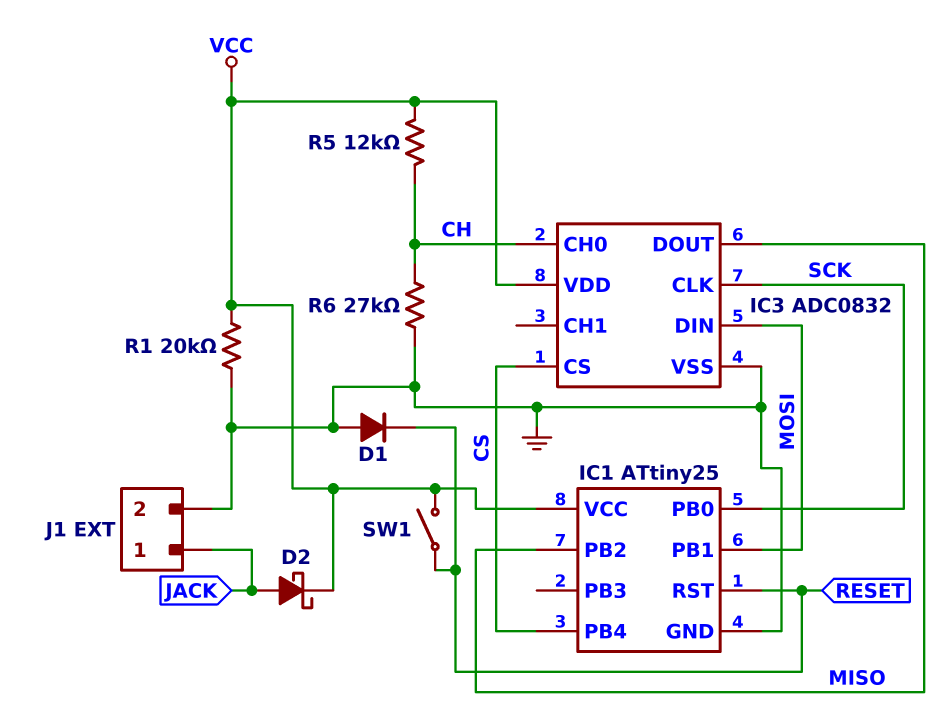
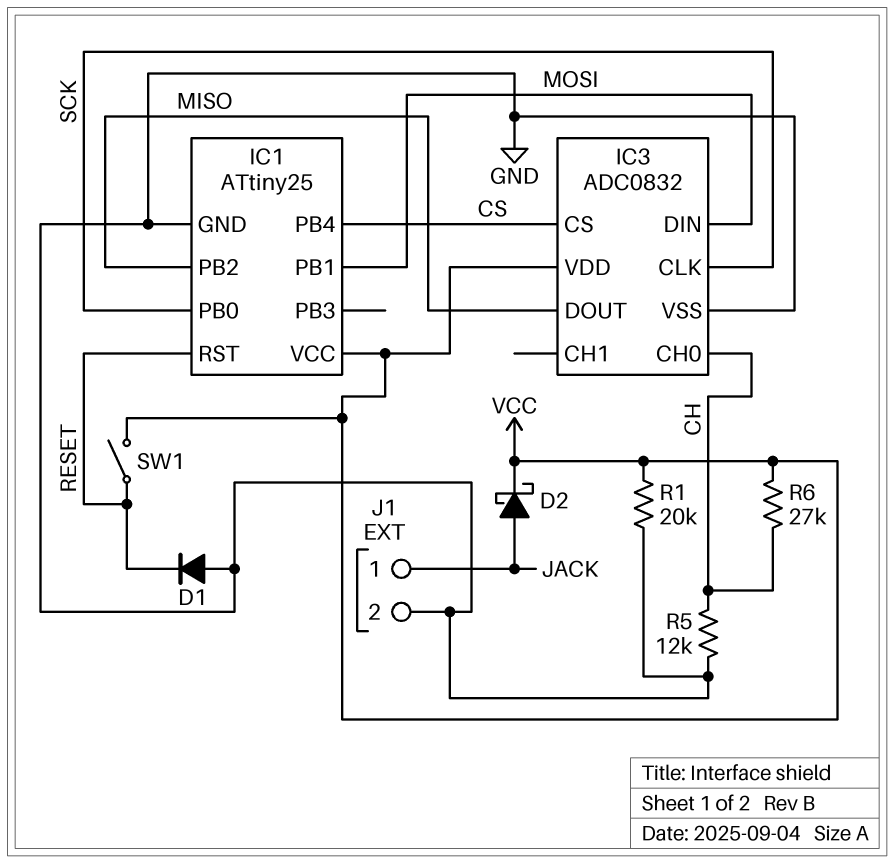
R5: 12k (CH, VCC) -> 12k (CH, GND)
R6: 27k (CH, GND) -> 27k (CH, VCC)

